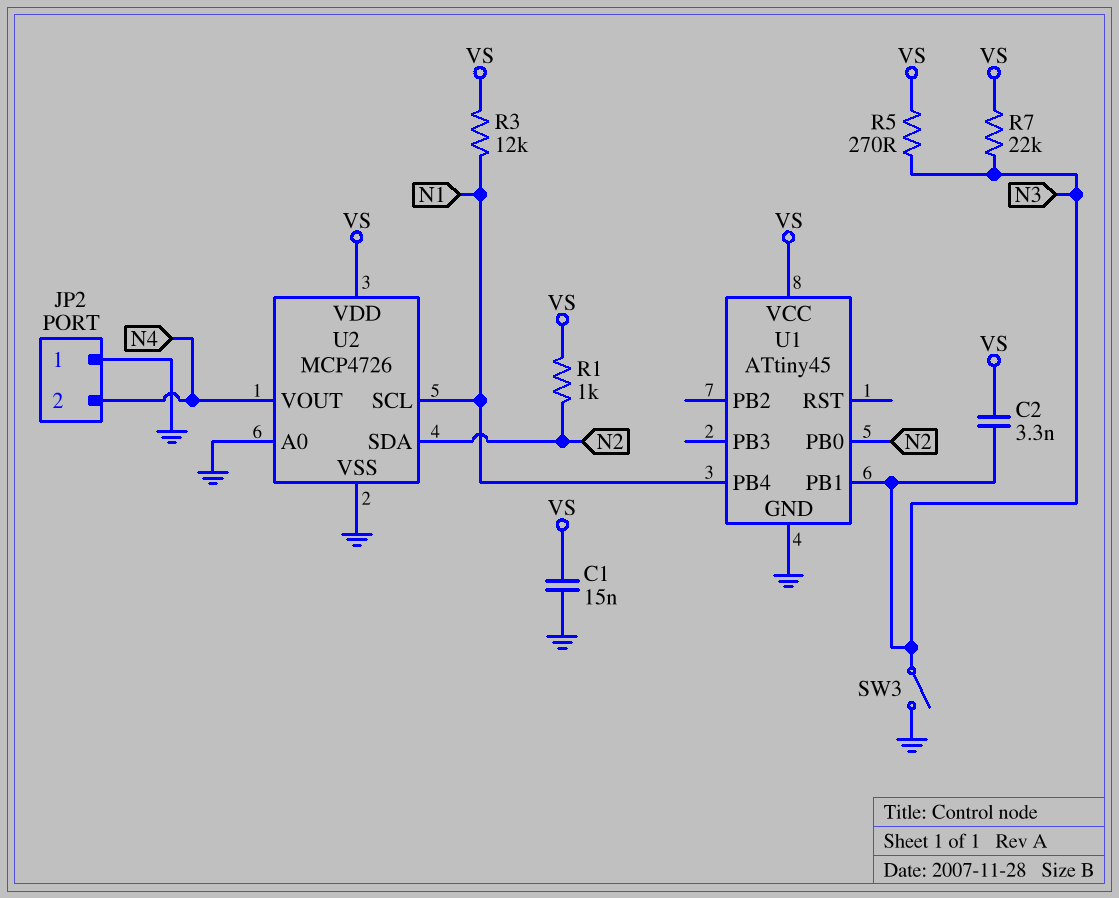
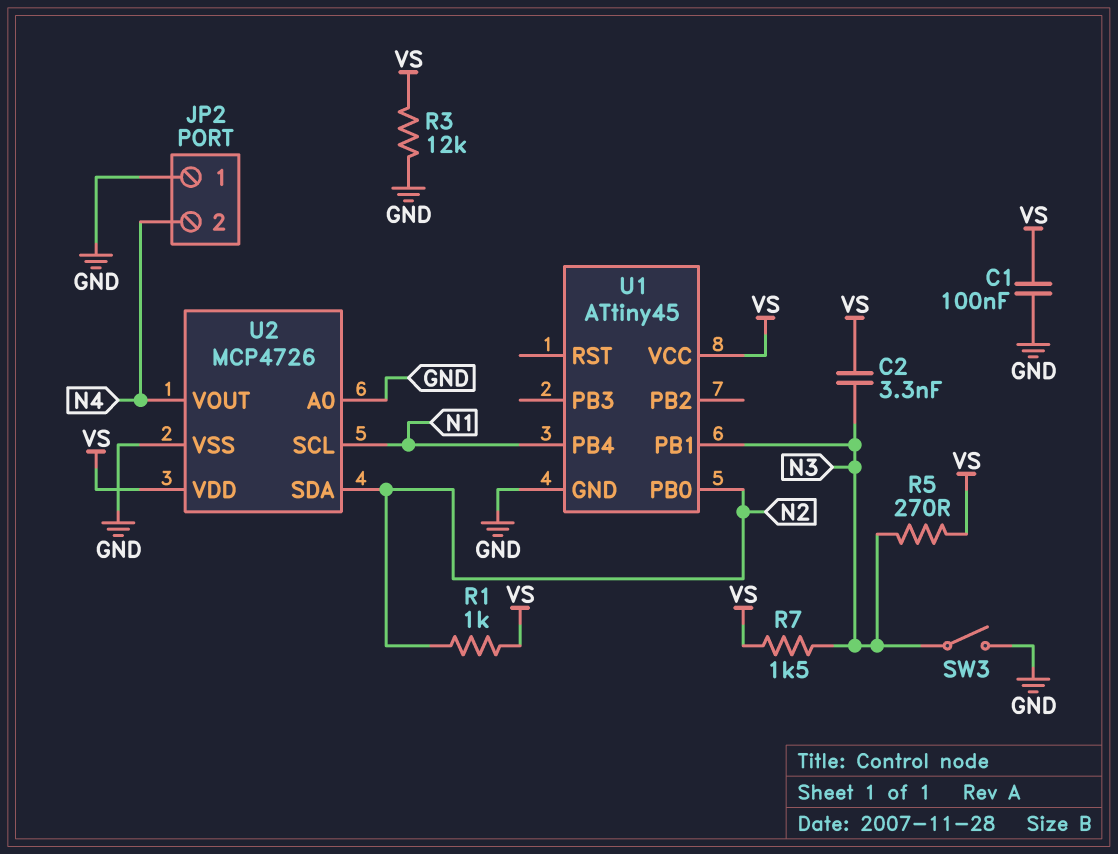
C1: 15nF (GND, VS) -> 100nF (GND, VS)
R3: 12k (N1, VS) -> 12k (GND, VS)
R7: 22k (N3, VS) -> 1.5k (N3, VS)

